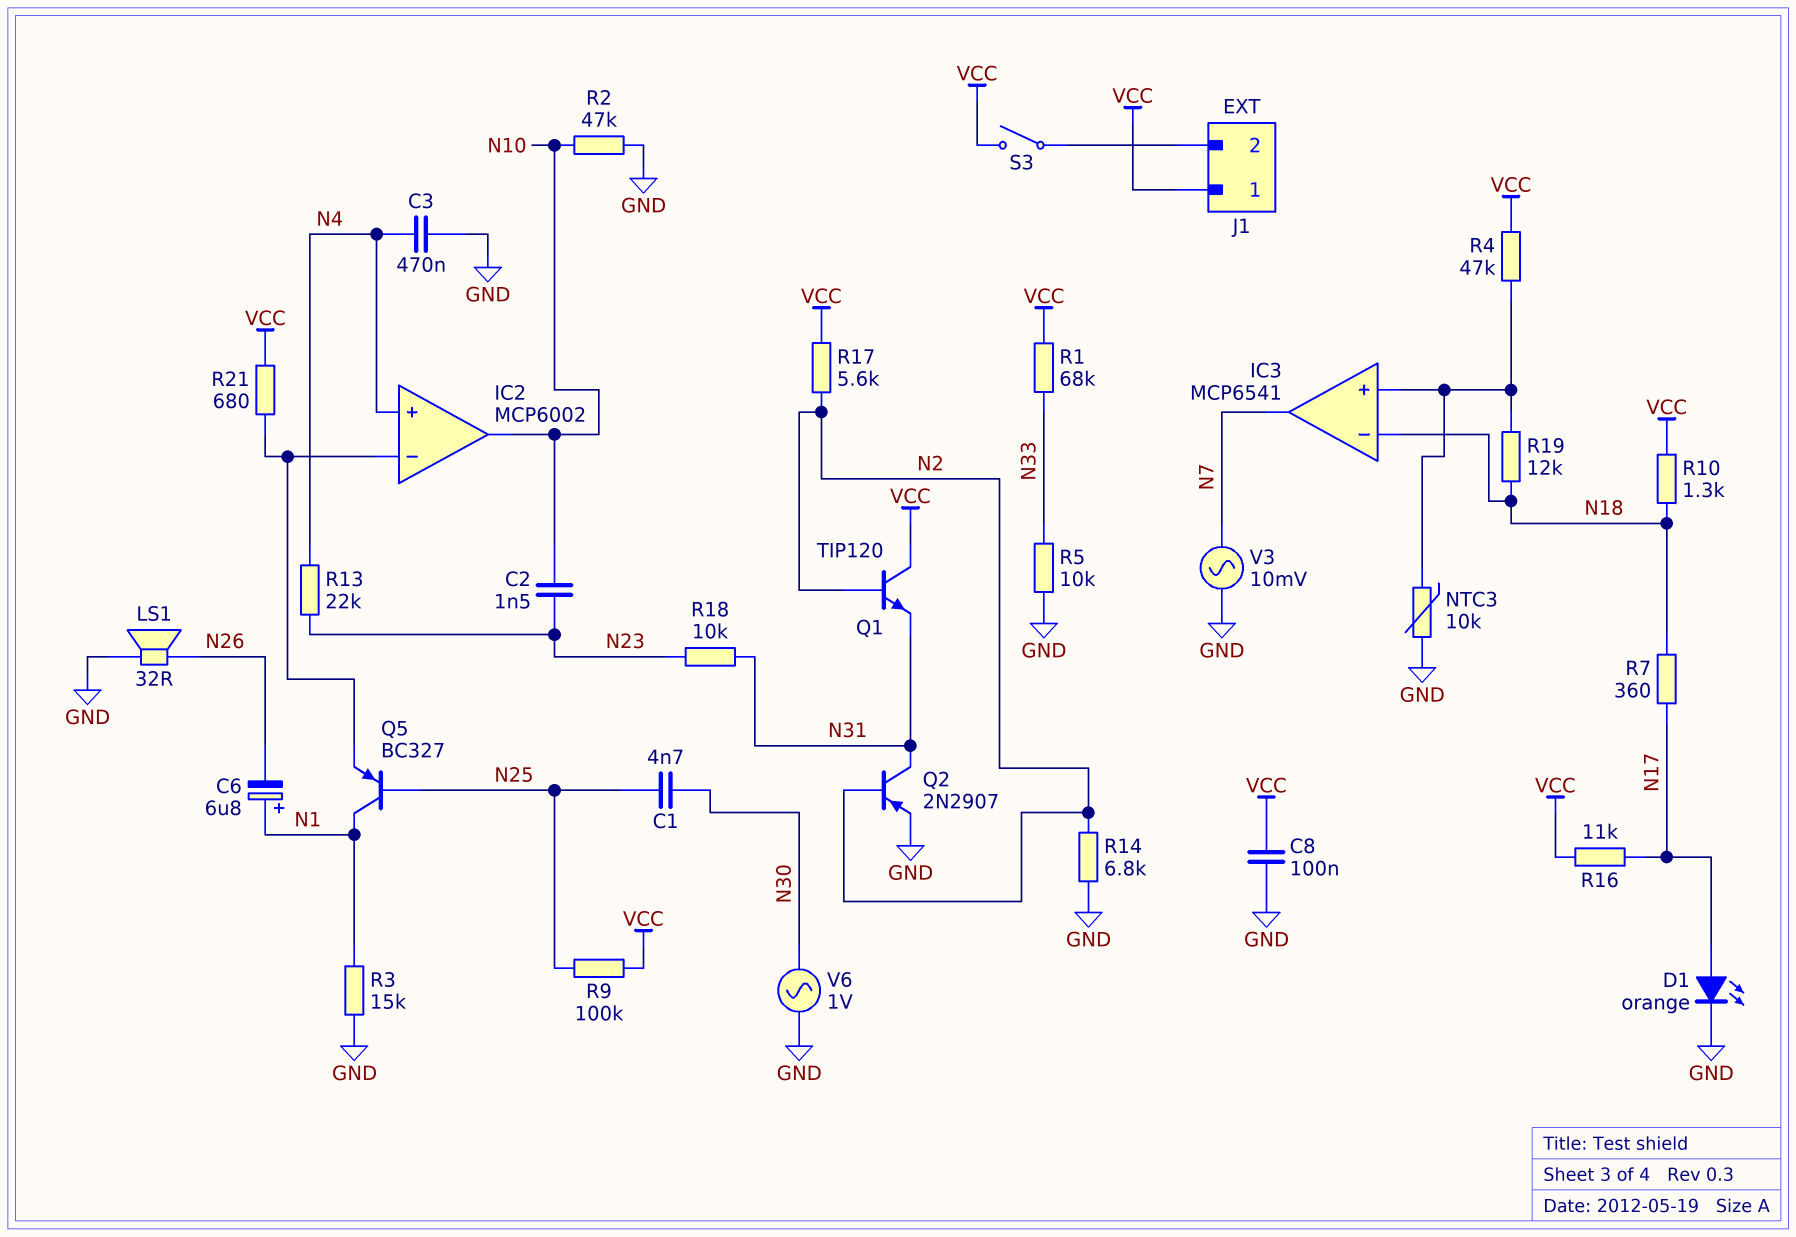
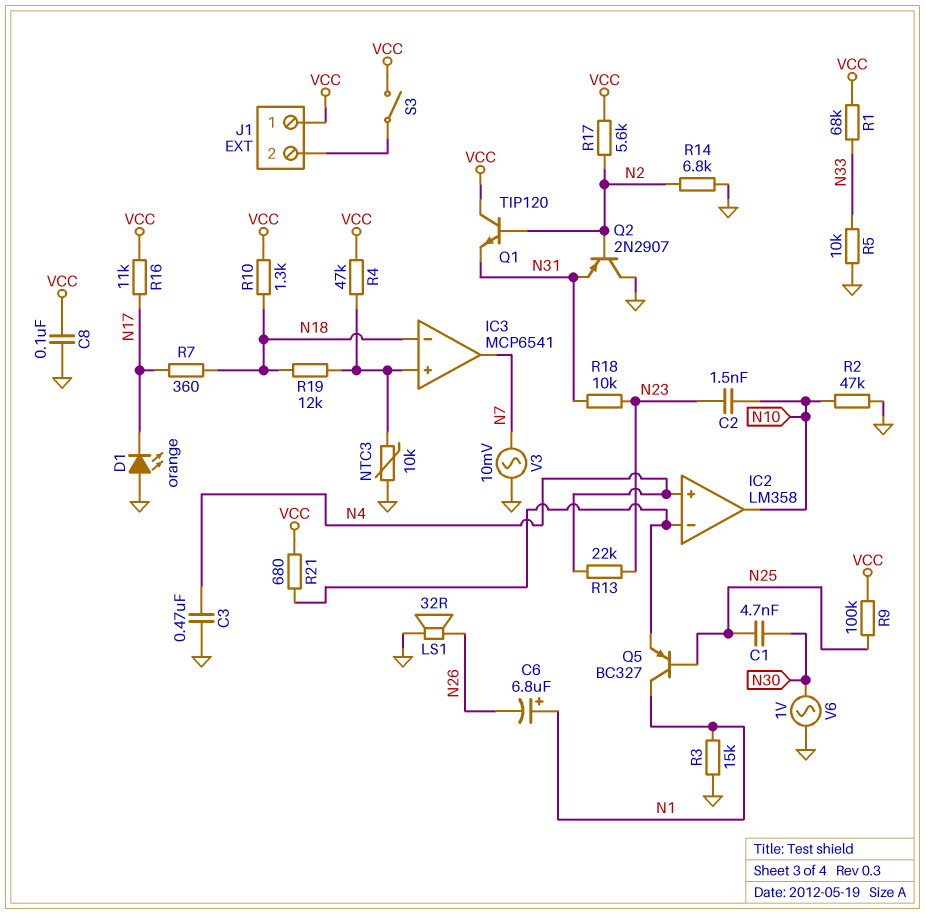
D1: LED orange (A N17, K GND) -> LED orange (A GND, K N17)
IC2: MCP6002 -> LM358
Q2: PNP 2N2907 (B N2, C N31, E GND) -> PNP 2N2907 (B N2, C GND, E N31)

